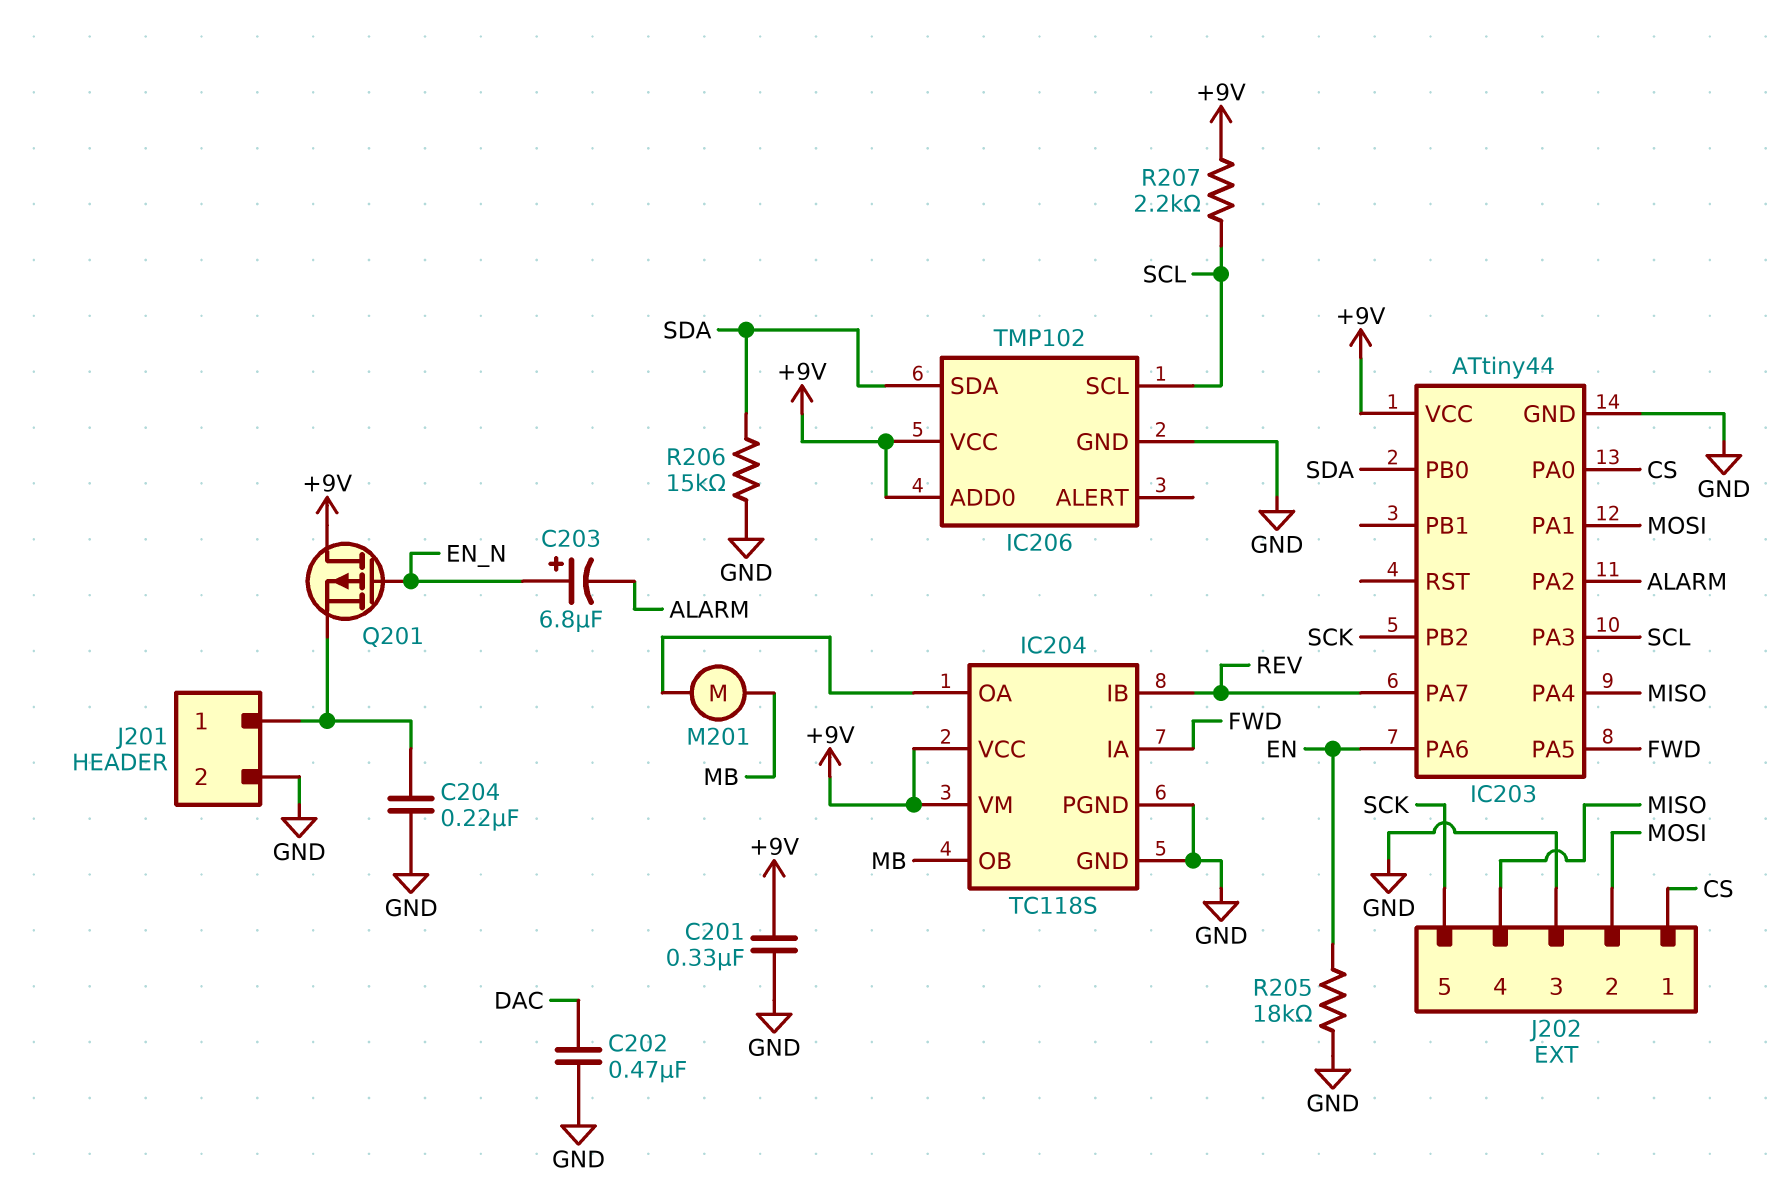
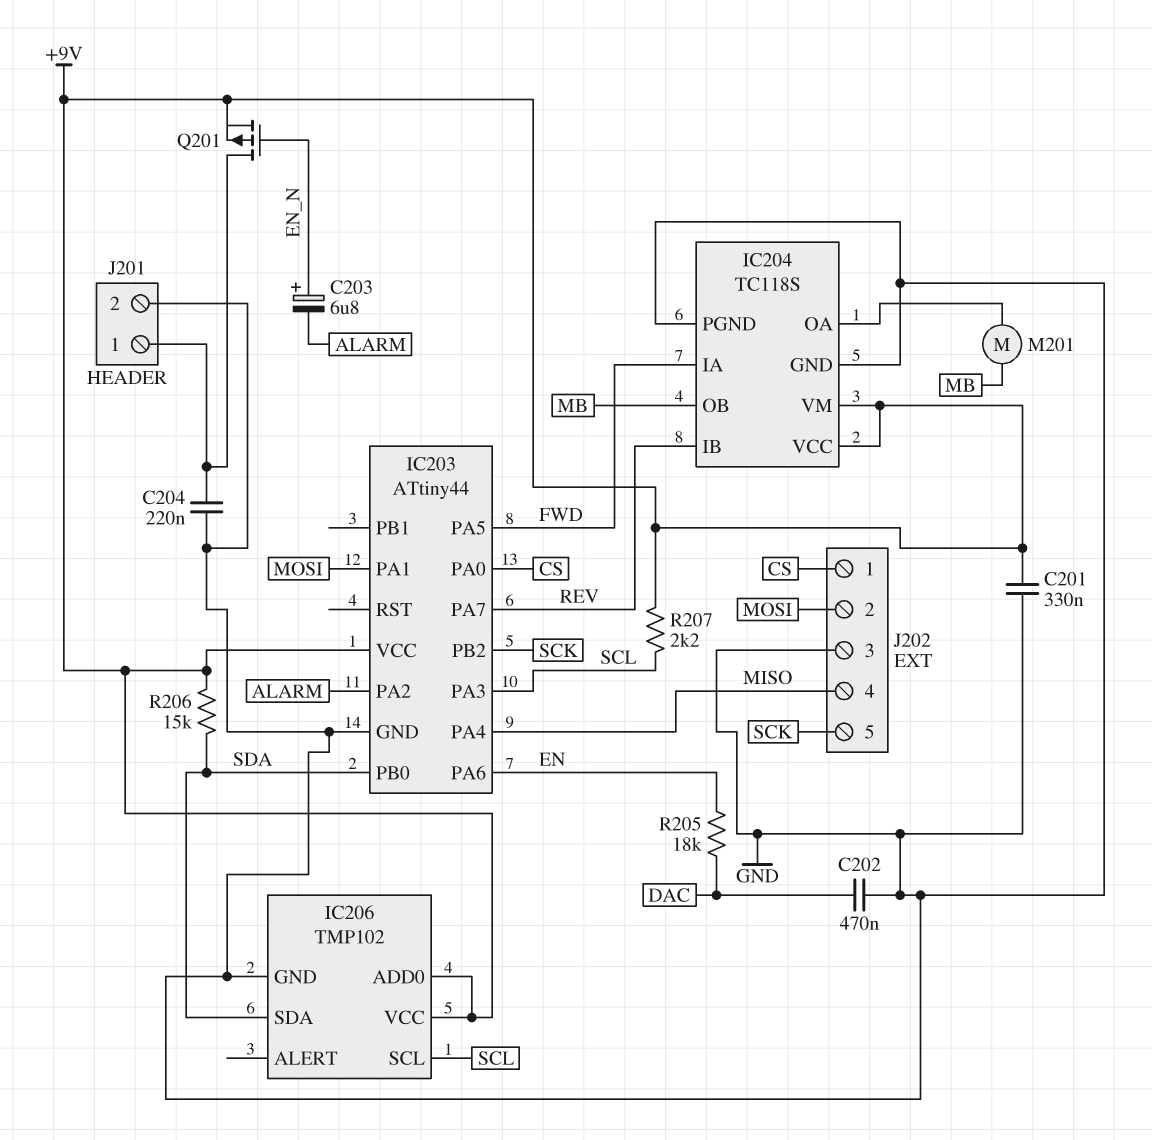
Q201: PMOS (G EN_N, D +9V, S J201/1) -> PMOS (G EN_N, D J201/1, S +9V)
R205: 18k (EN, GND) -> 18k (DAC, EN)
R206: 15k (GND, SDA) -> 15k (+9V, SDA)

